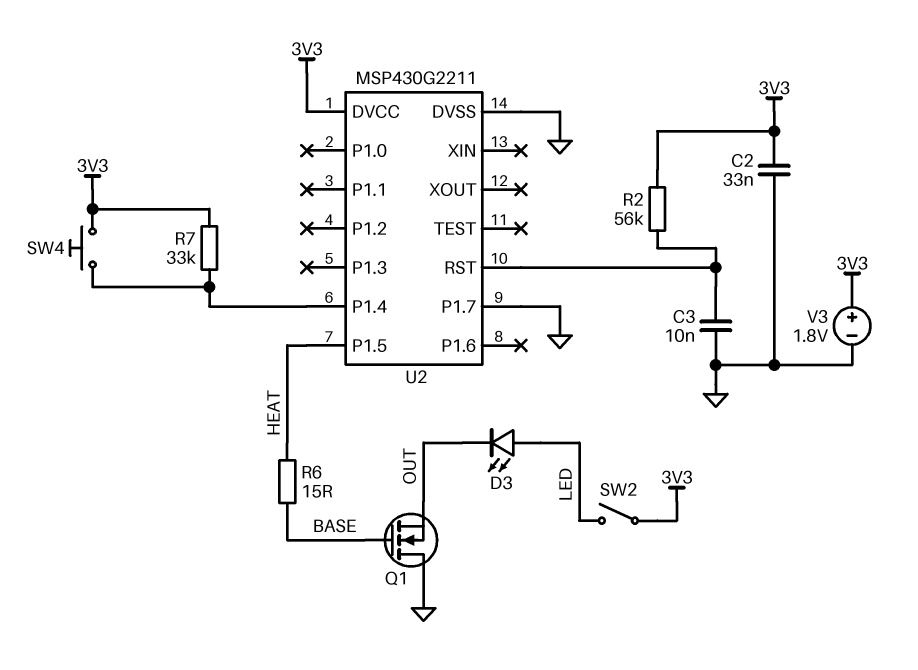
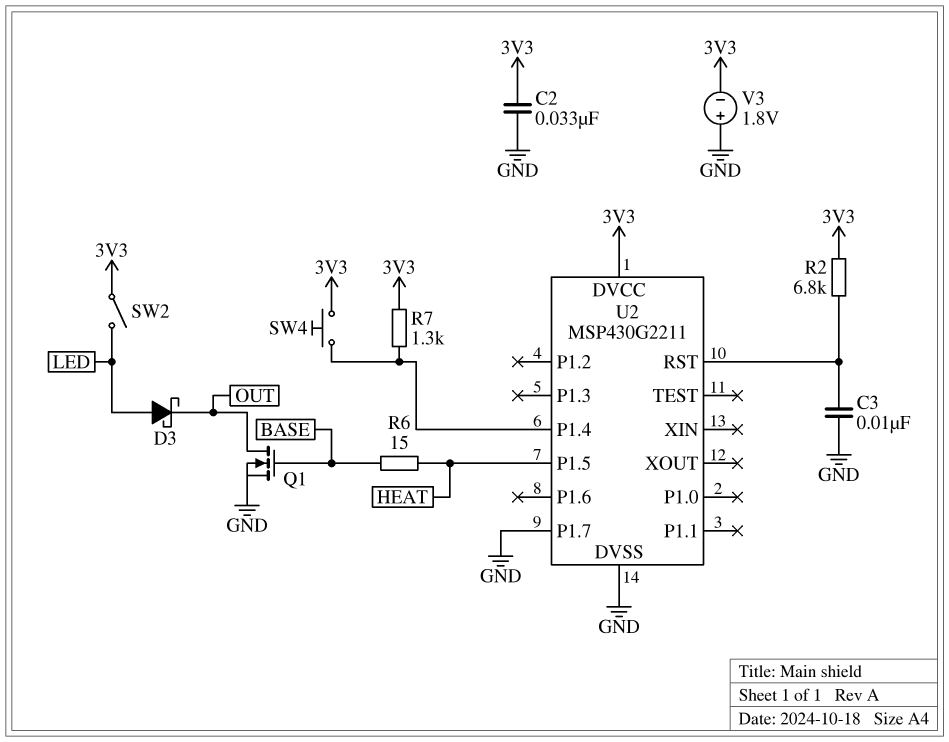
D3: LED (A LED, K OUT) -> schottky (A LED, K OUT)
Q1: NMOS (G BASE, D GND, S OUT) -> NMOS (G BASE, D OUT, S GND)
R2: 56k (3V3, U2/RST) -> 6.8k (3V3, U2/RST)
R7: 33k (3V3, U2/P1.4) -> 1.3k (3V3, U2/P1.4)
V3: 1.8V (plus 3V3, minus GND) -> 1.8V (plus GND, minus 3V3)

